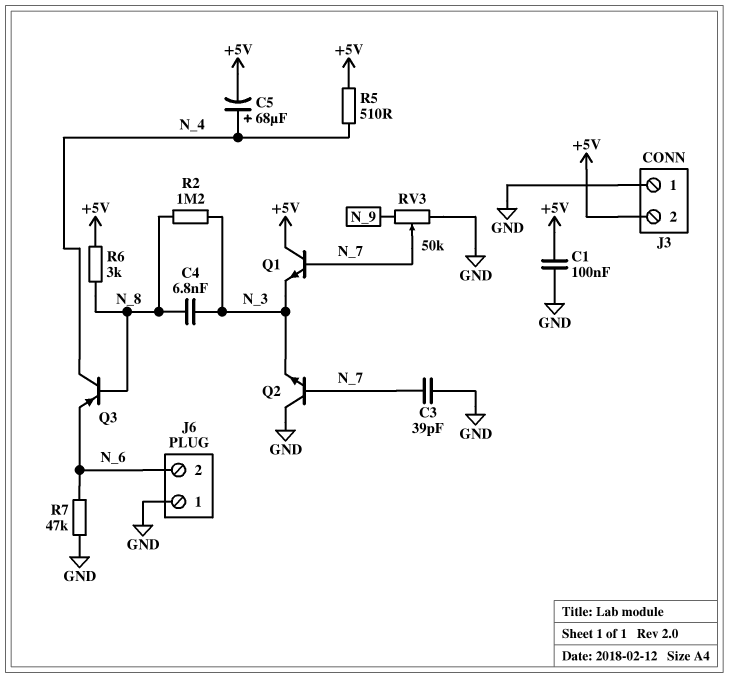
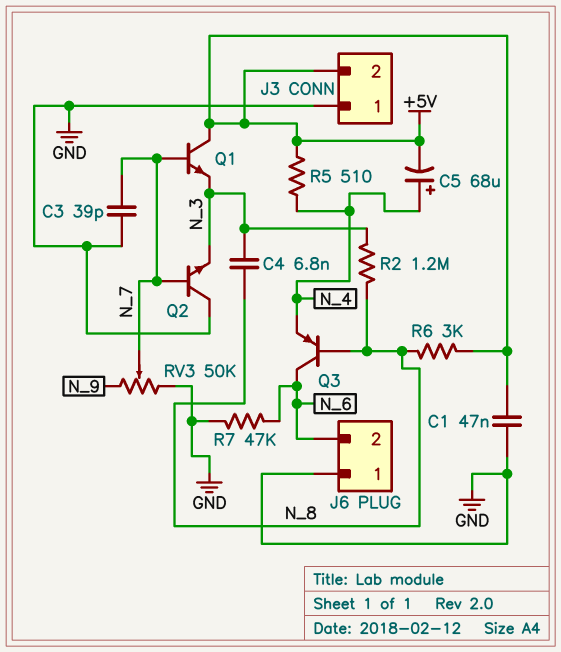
C1: 100nF (+5V, GND) -> 47nF (+5V, GND)
Q3: PNP (B N_8, C N_4, E N_6) -> PNP (B N_8, C N_6, E N_4)

